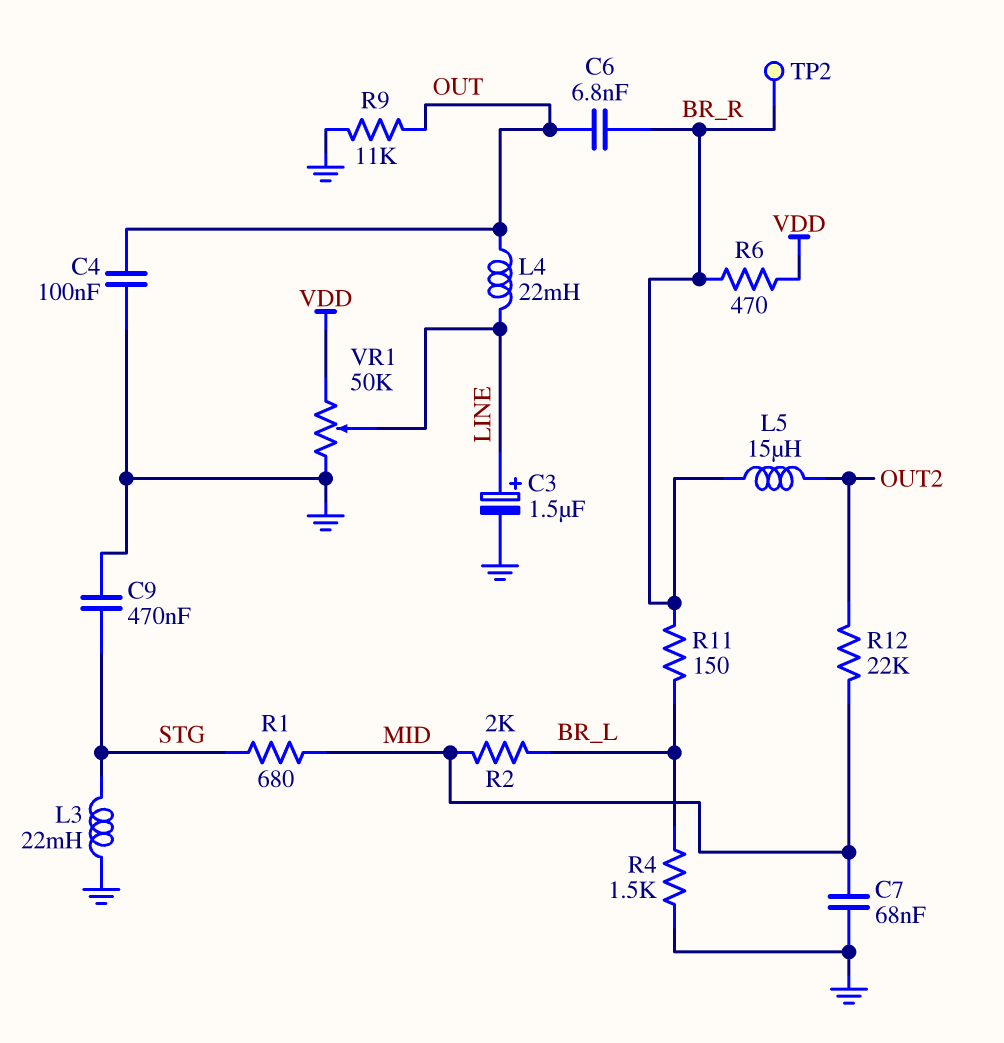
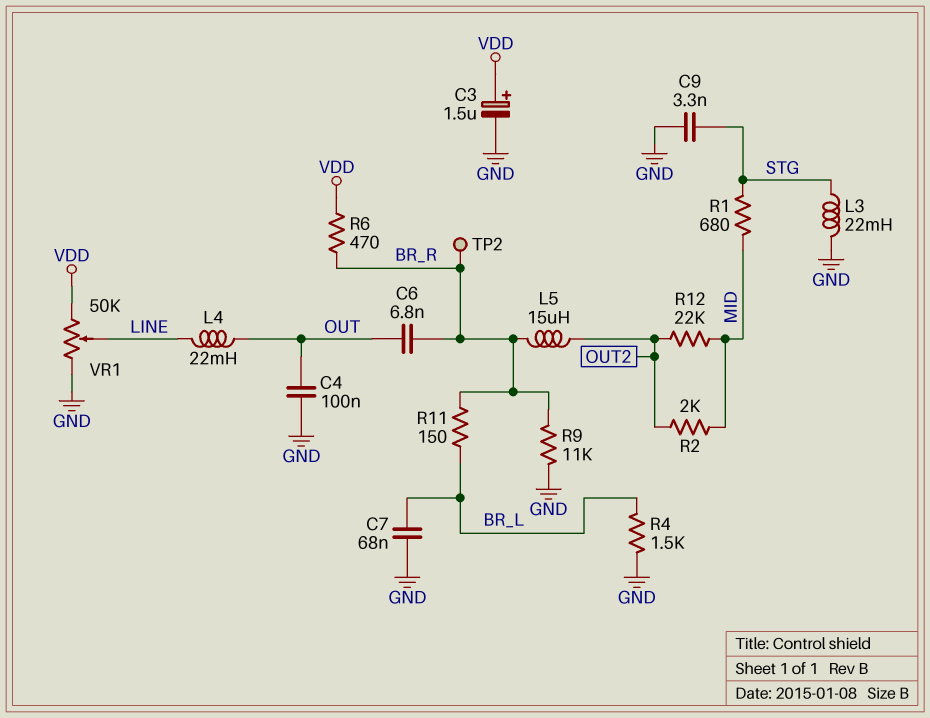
C3: 1.5uF (plus LINE, minus GND) -> 1.5uF (plus VDD, minus GND)
C7: 68nF (GND, MID) -> 68nF (BR_L, GND)
C9: 470nF (GND, STG) -> 3.3nF (GND, STG)
R2: 2k (BR_L, MID) -> 2k (MID, OUT2)
R9: 11k (GND, OUT) -> 11k (BR_R, GND)

